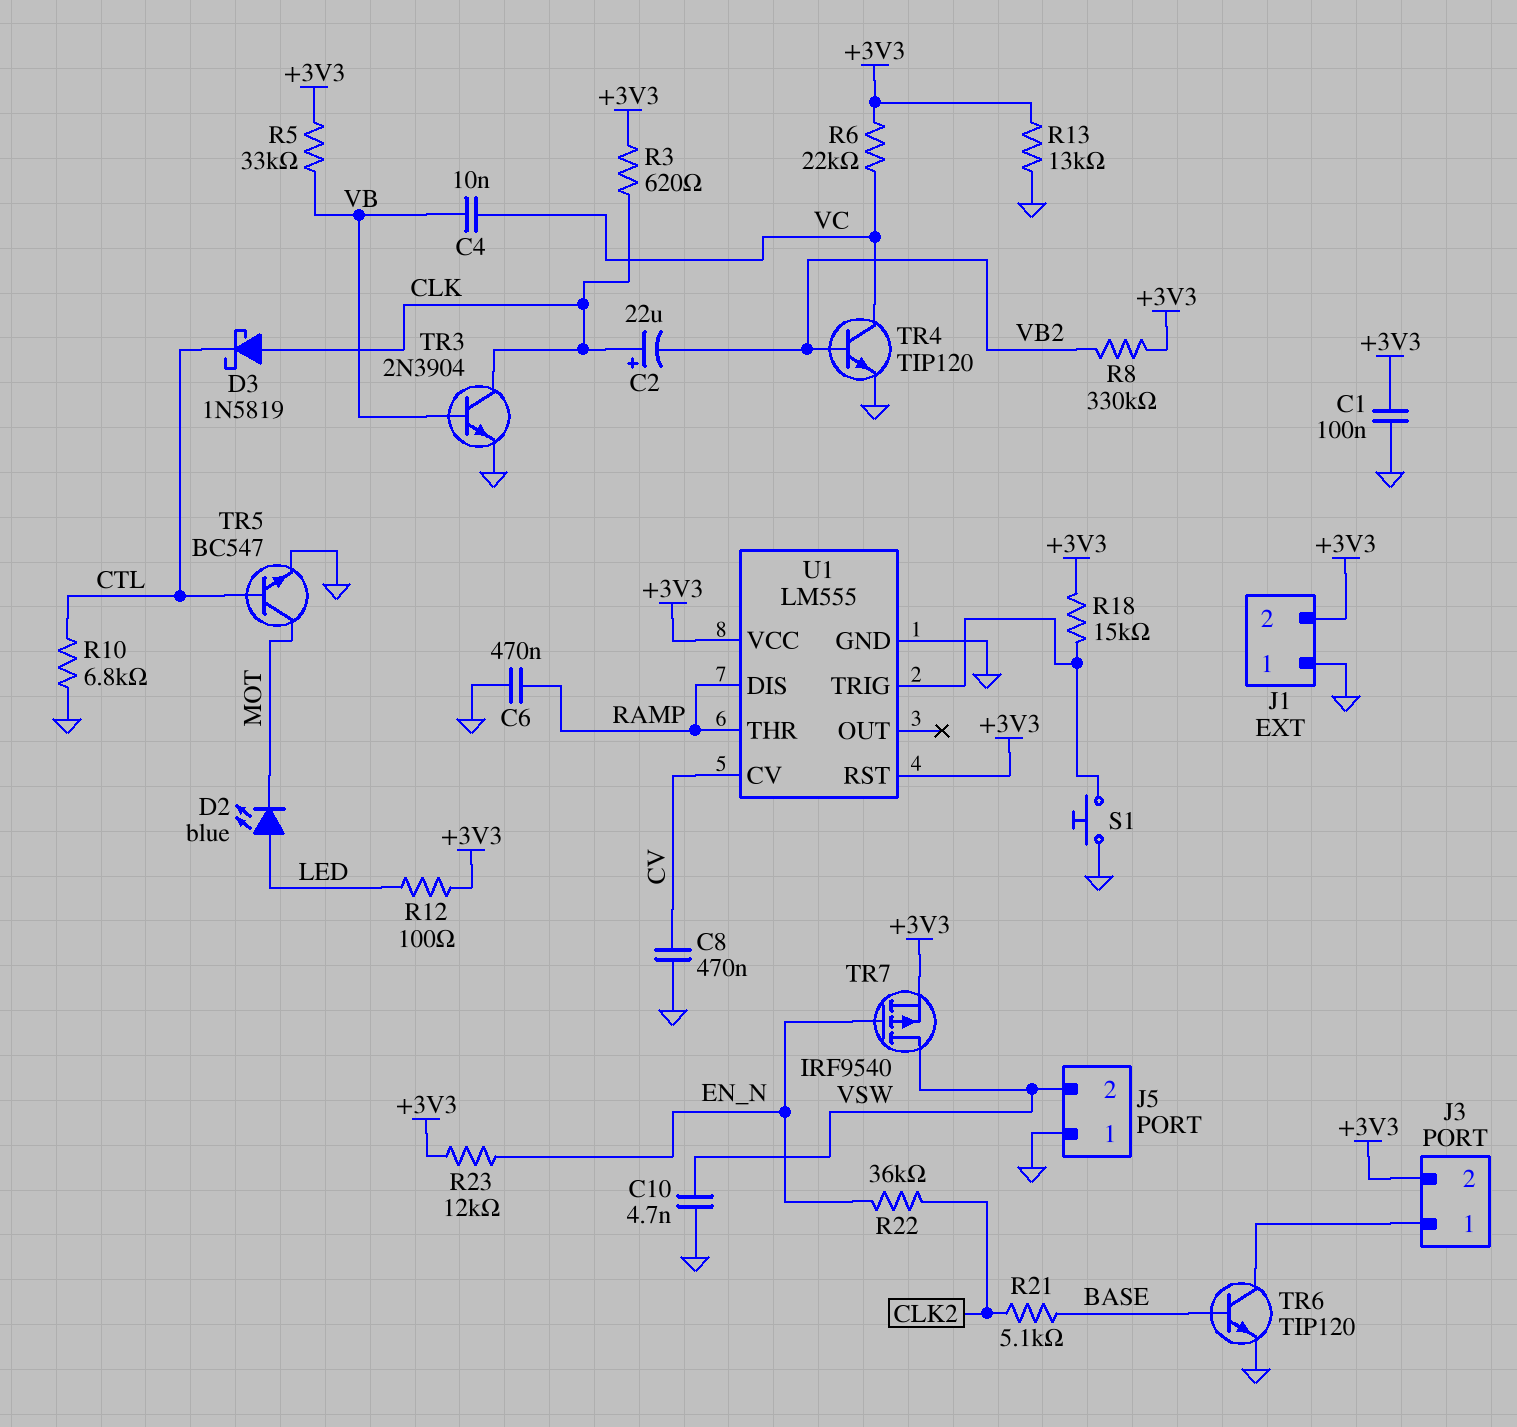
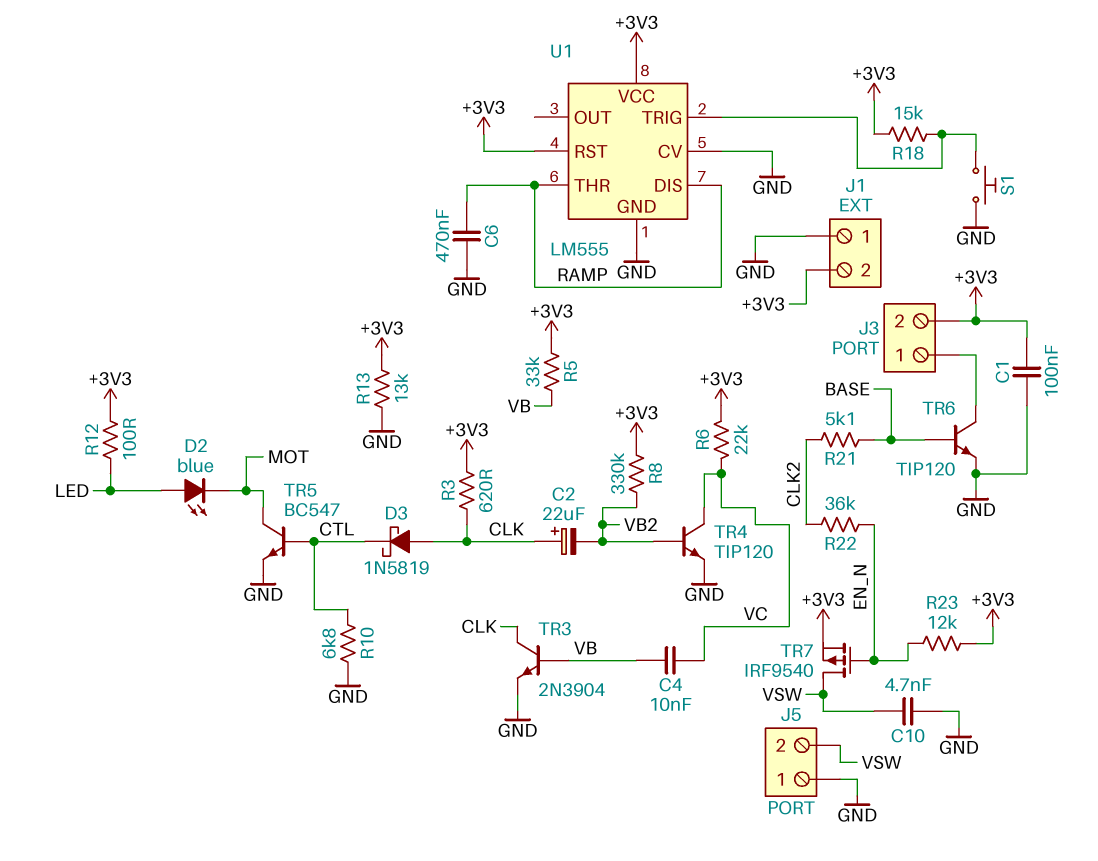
C8: 470nF (CV, GND) -> none
U1 pin CV: CV -> GND

